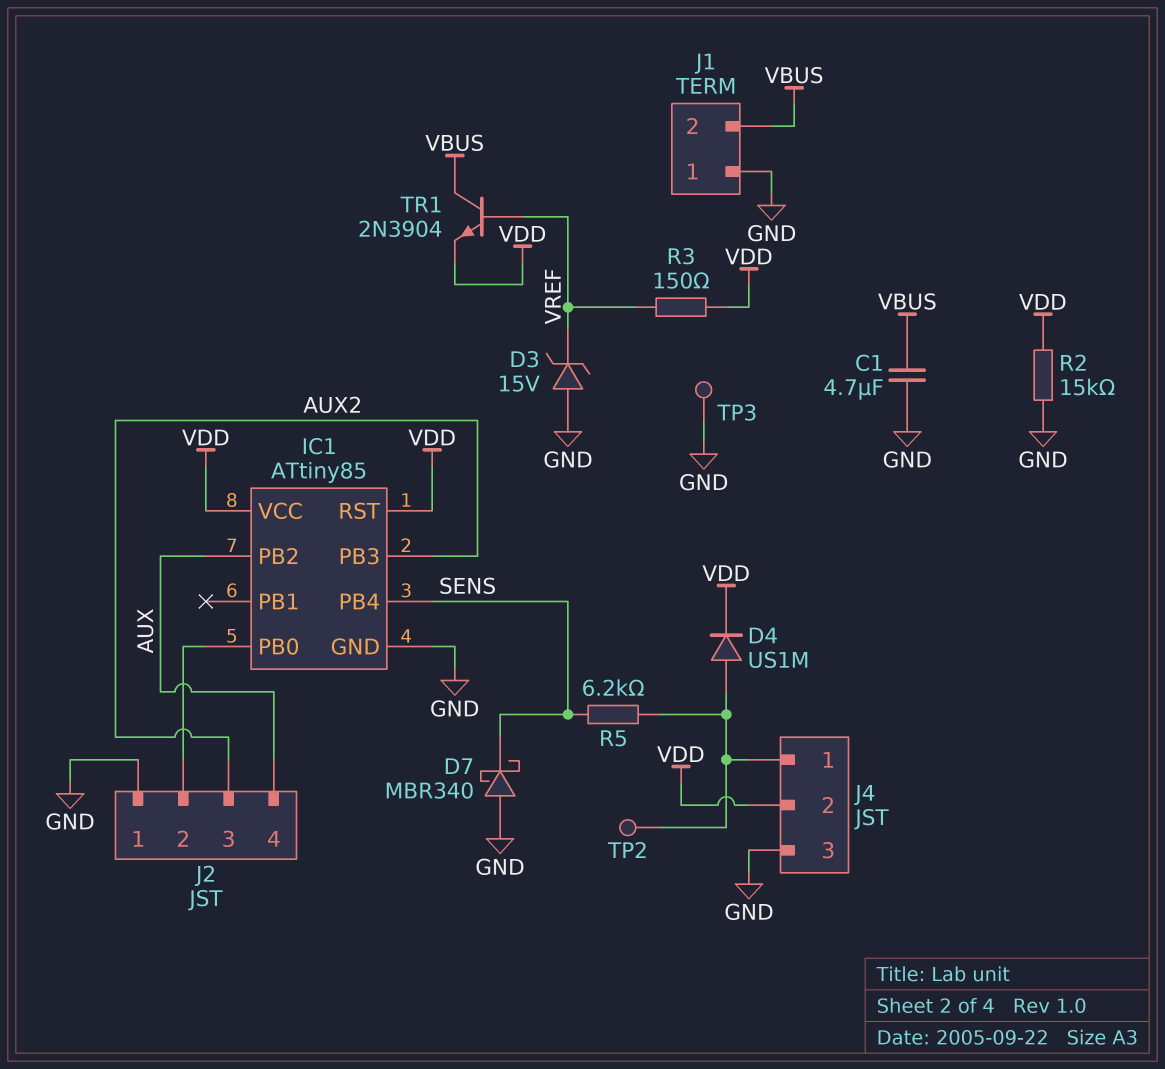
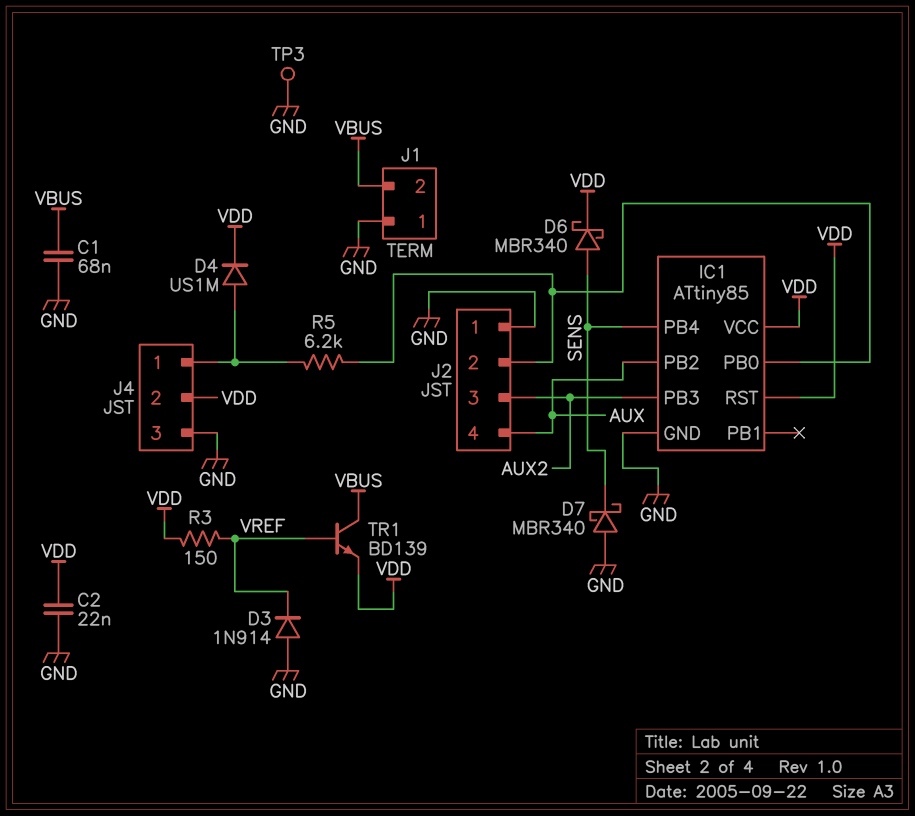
C1: 4.7uF (GND, VBUS) -> 68nF (GND, VBUS)
C2: none -> 22nF (GND, VDD)
D3: zener 15V (A GND, K VREF) -> diode 1N914 (A GND, K VREF)
D6: none -> schottky MBR340 (A SENS, K VDD)
R2: 15k (GND, VDD) -> none
R5: 6.2k (J4/1, SENS) -> 6.2k (IC1/PB0, J4/1)
TP2: test point (J4/1) -> none
TR1: NPN 2N3904 (B VREF, C VBUS, E VDD) -> NPN BD139 (B VREF, C VBUS, E VDD)

